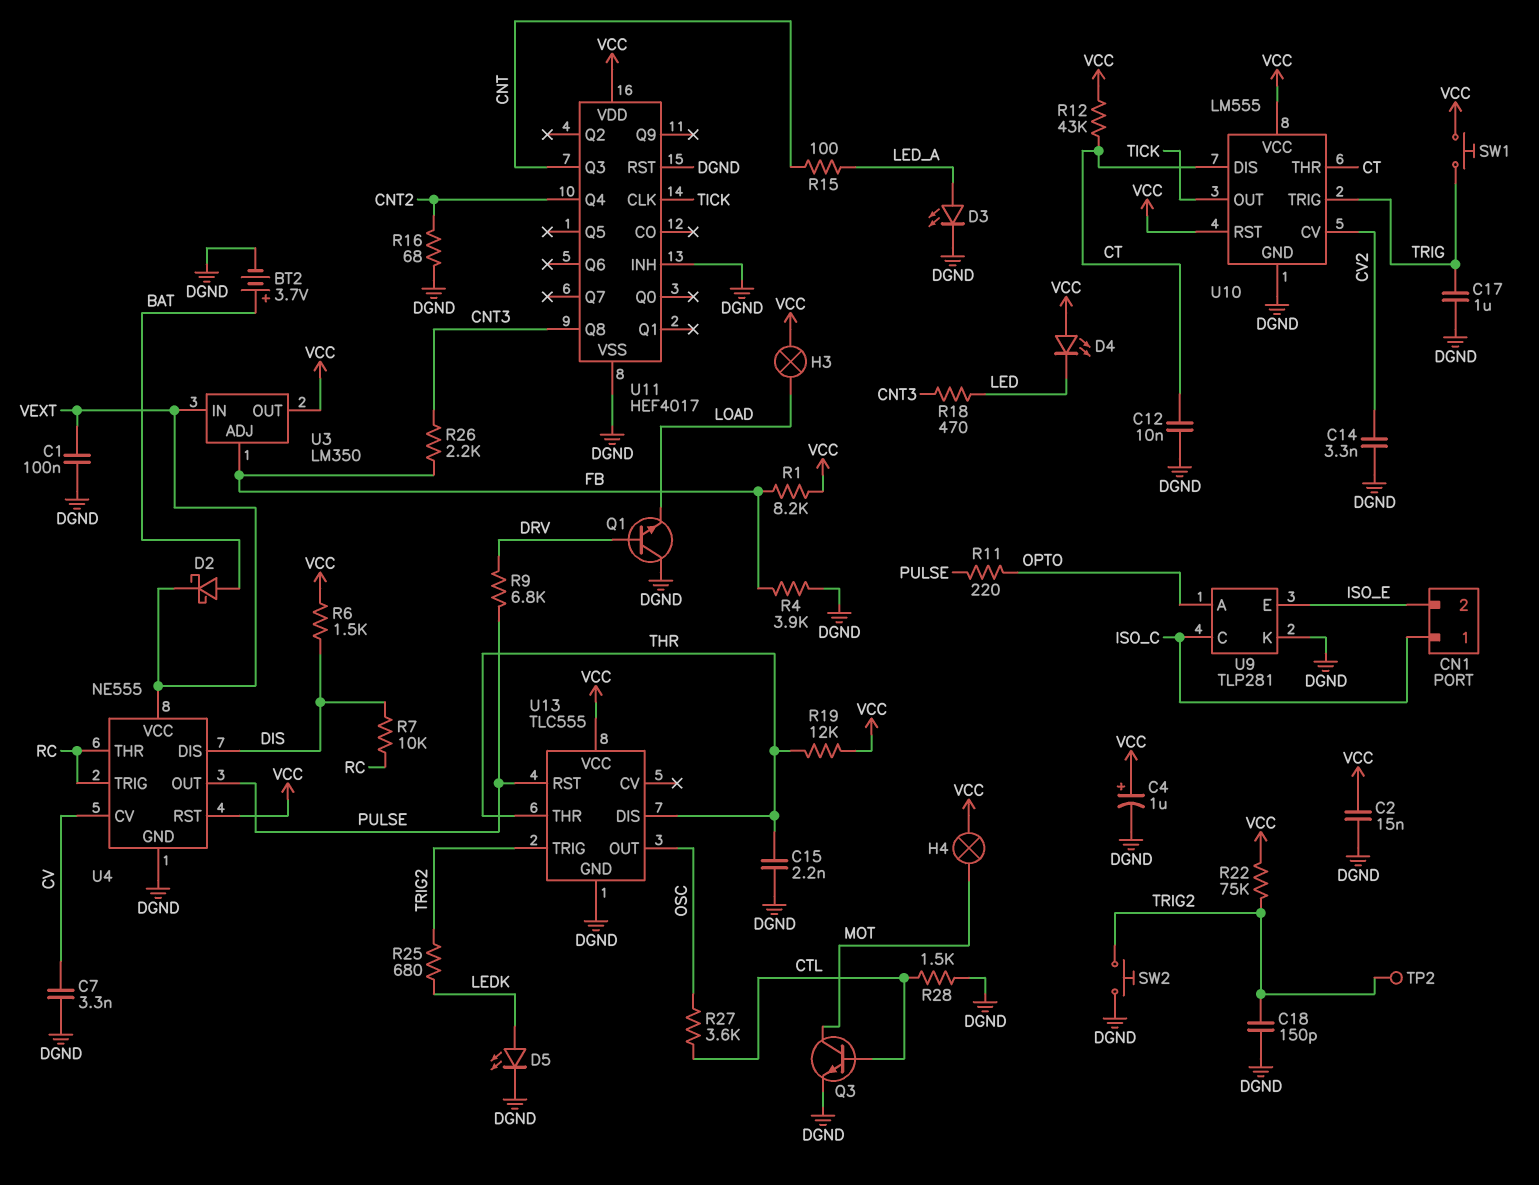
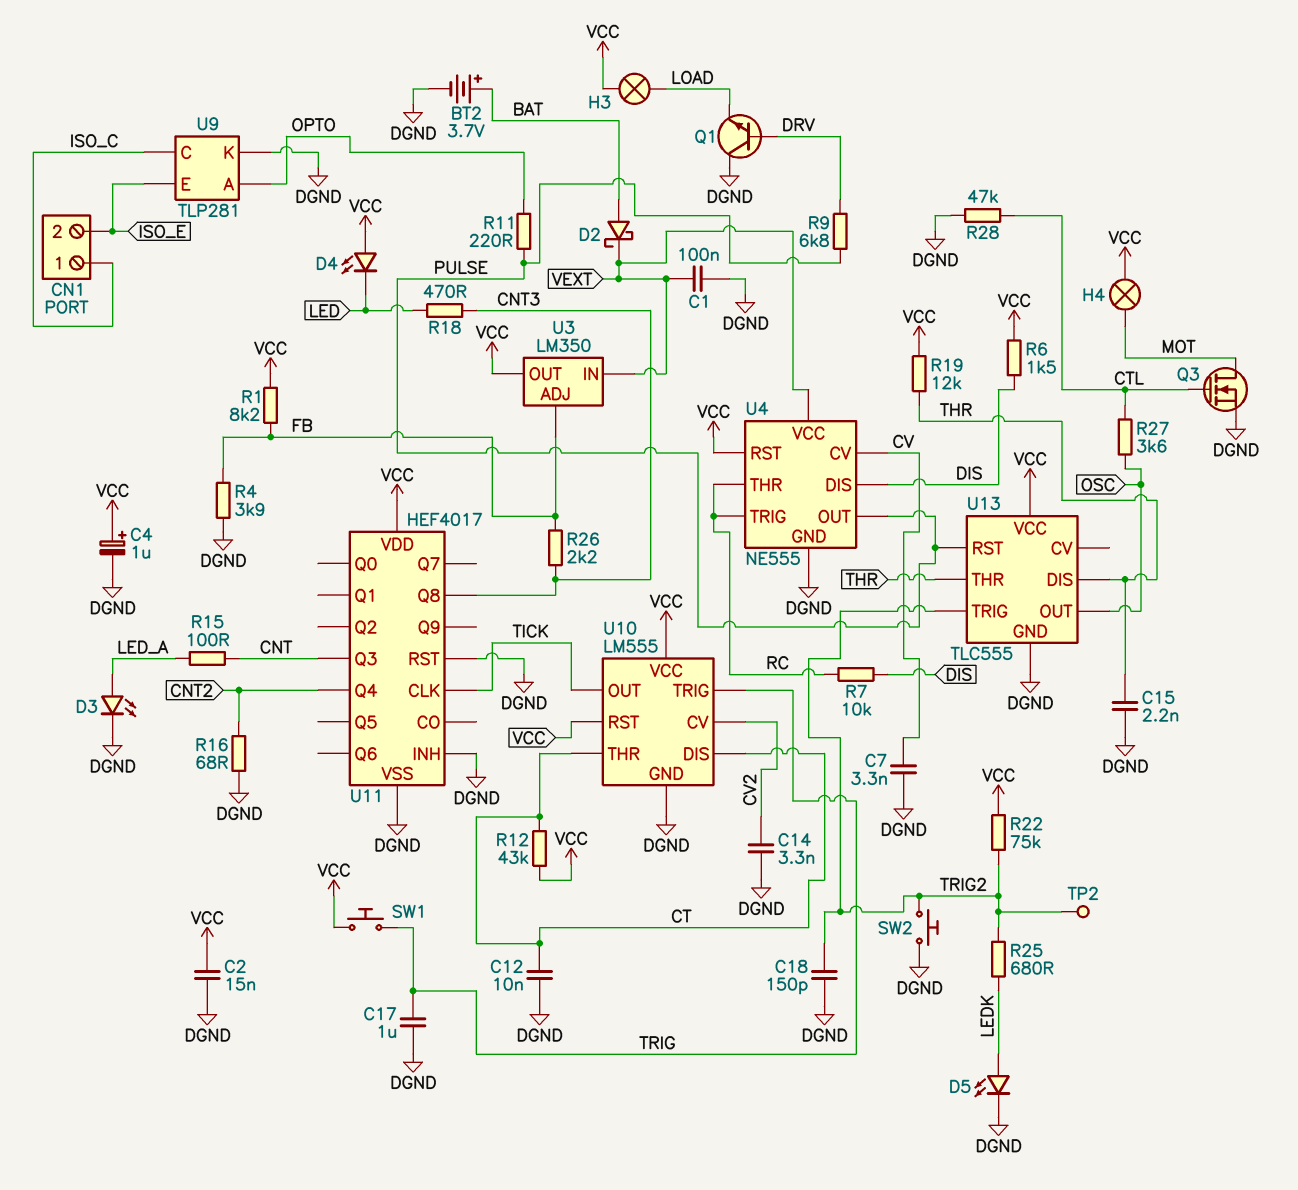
Q3: NPN (B CTL, C MOT, E DGND) -> NMOS (G CTL, D MOT, S DGND)
R28: 1.5k (CTL, DGND) -> 47k (CTL, DGND)

